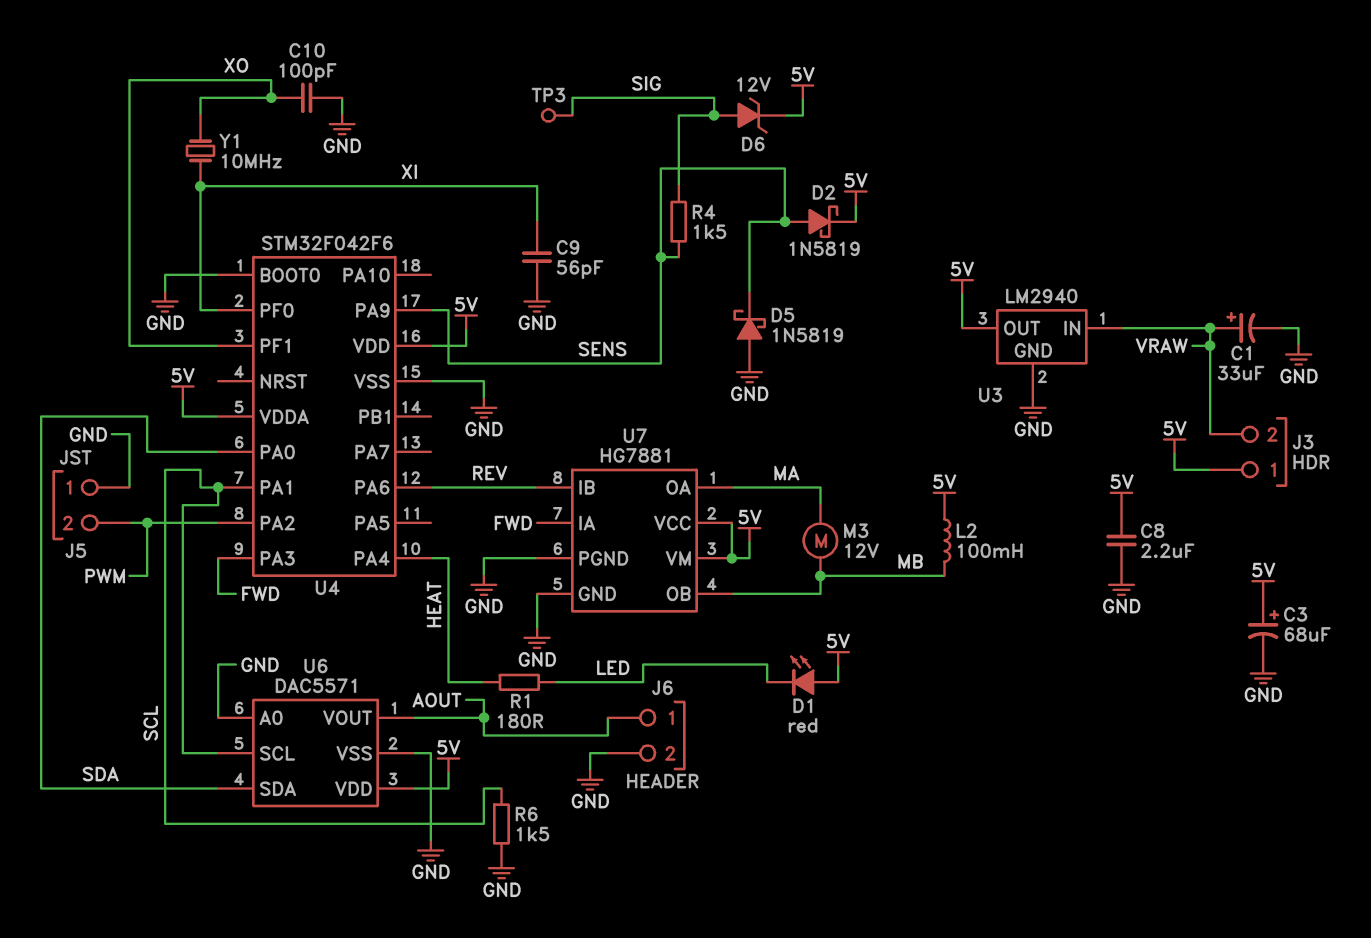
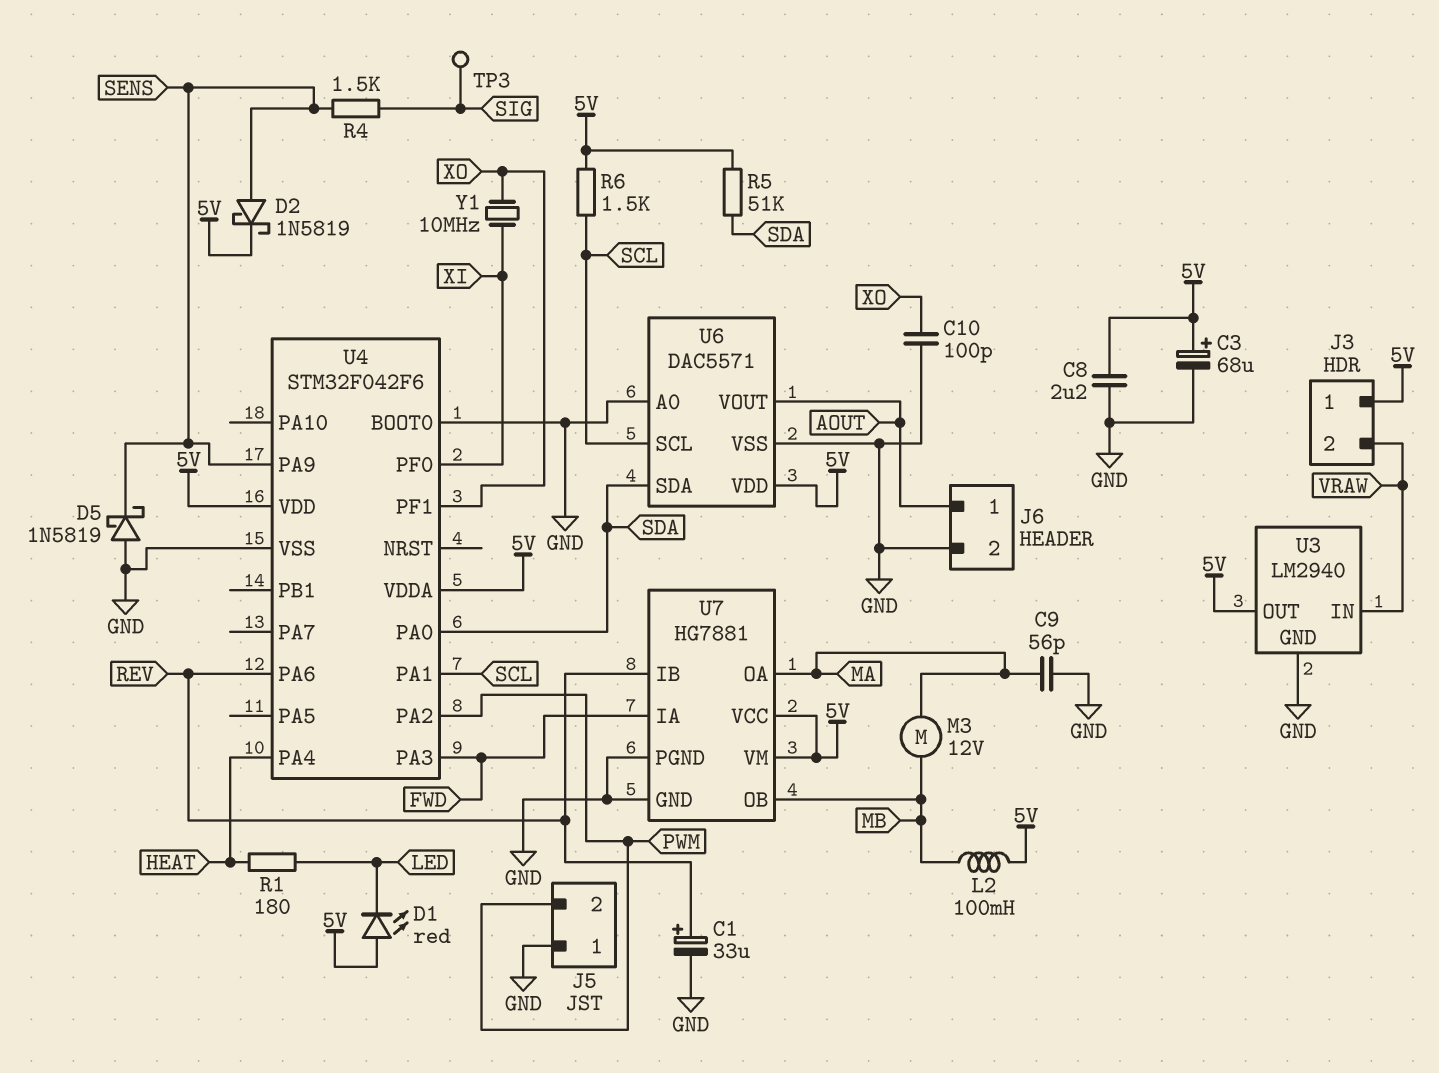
C1: 33uF (plus VRAW, minus GND) -> 33uF (plus REV, minus GND)
C9: 56pF (GND, XI) -> 56pF (GND, MA)
D6: zener 12V (A SIG, K 5V) -> none
R5: none -> 51k (5V, SDA)
R6: 1.5k (GND, SCL) -> 1.5k (5V, SCL)

